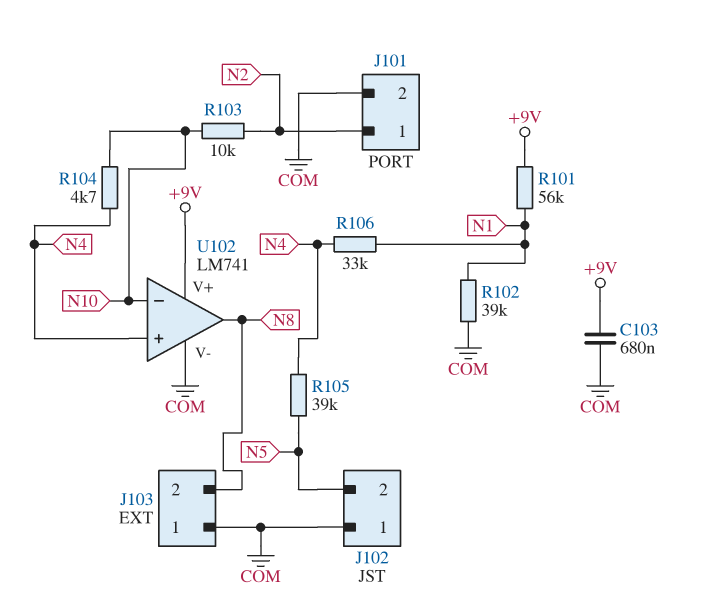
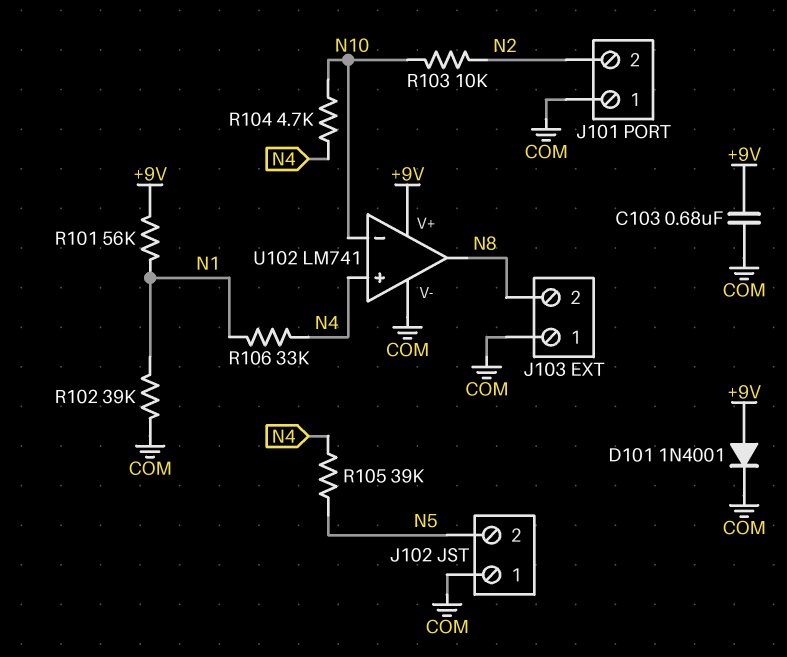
D101: none -> diode 1N4001 (A +9V, K COM)
J101 pin 1: N2 -> COM
J101 pin 2: COM -> N2

